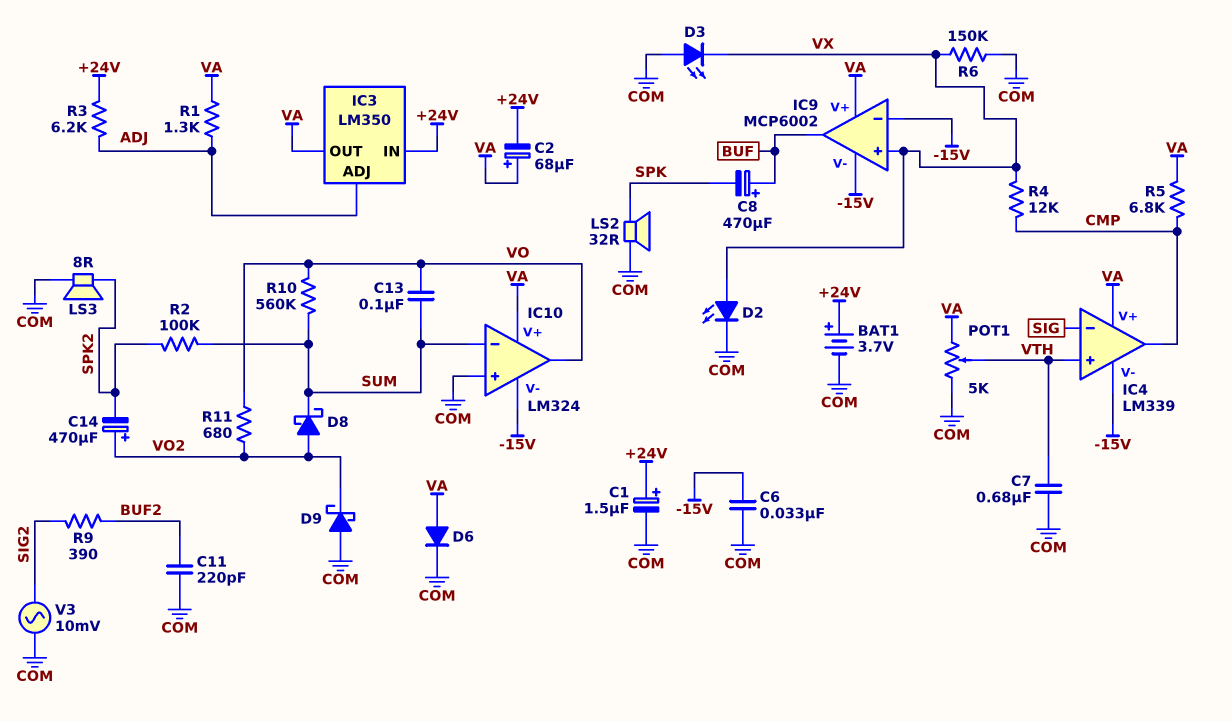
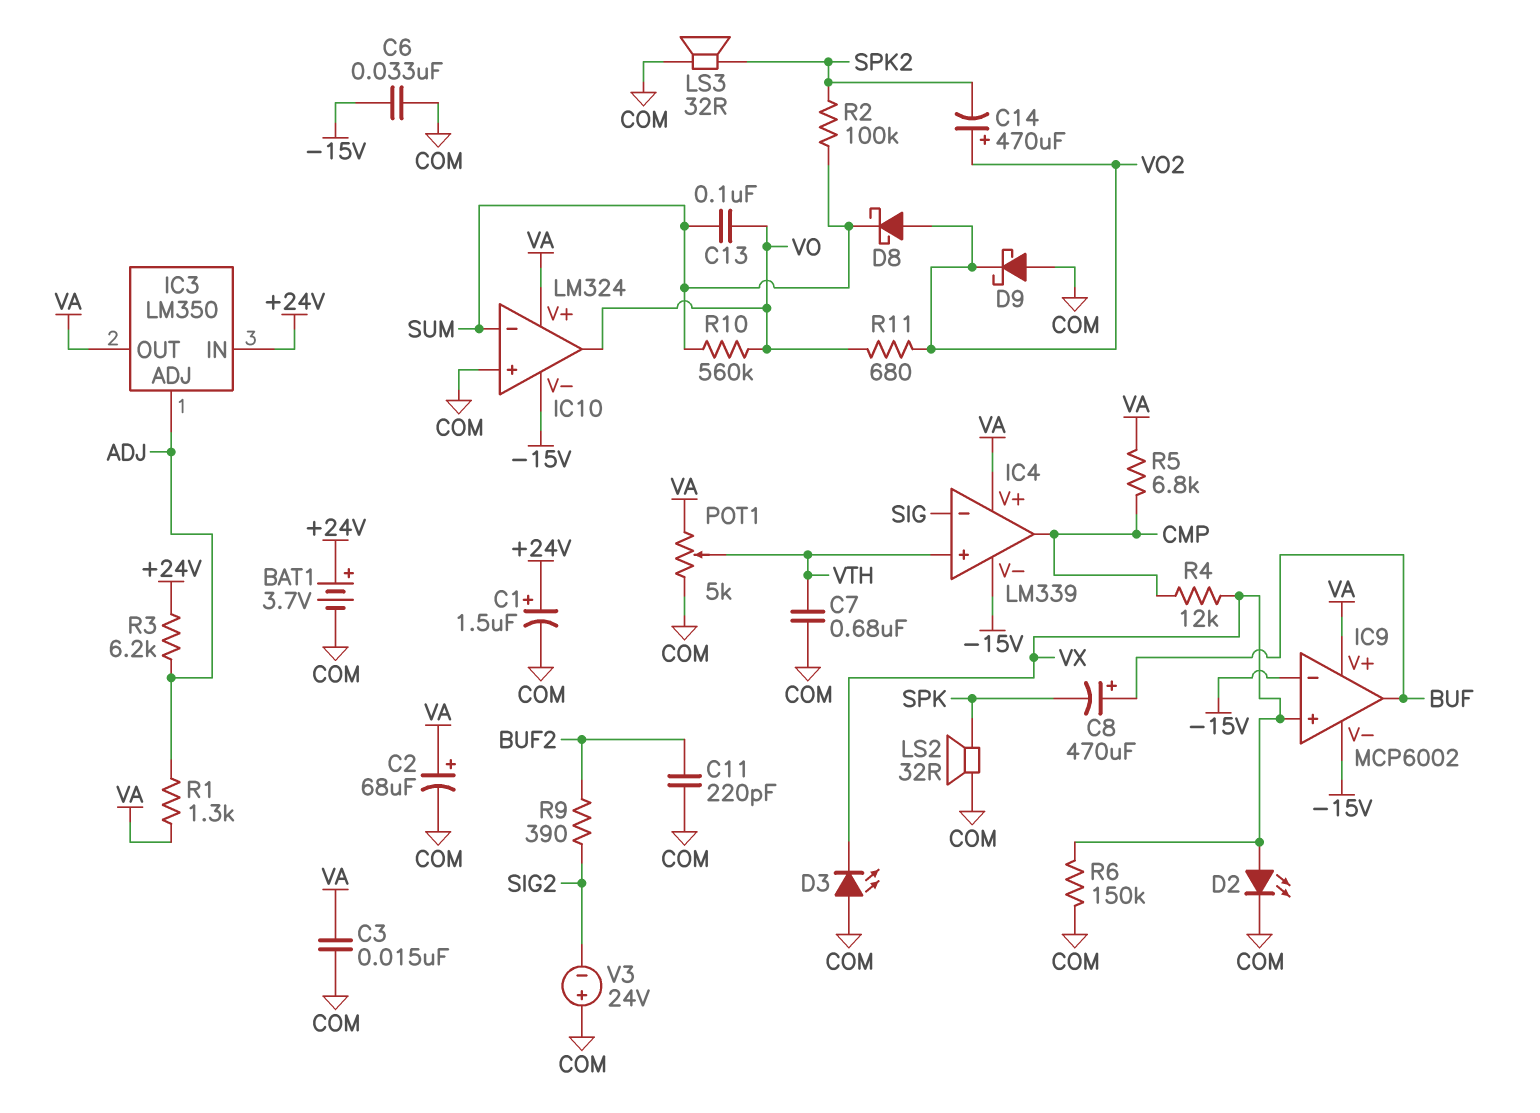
C2: 68uF (plus VA, minus +24V) -> 68uF (plus VA, minus COM)
C3: none -> 15nF (COM, VA)
D6: diode (A VA, K COM) -> none
LS3: speaker 8R (COM, SPK2) -> speaker 32R (COM, SPK2)
V3: AC 10mV (COM, SIG2) -> 24V (plus COM, minus SIG2)

